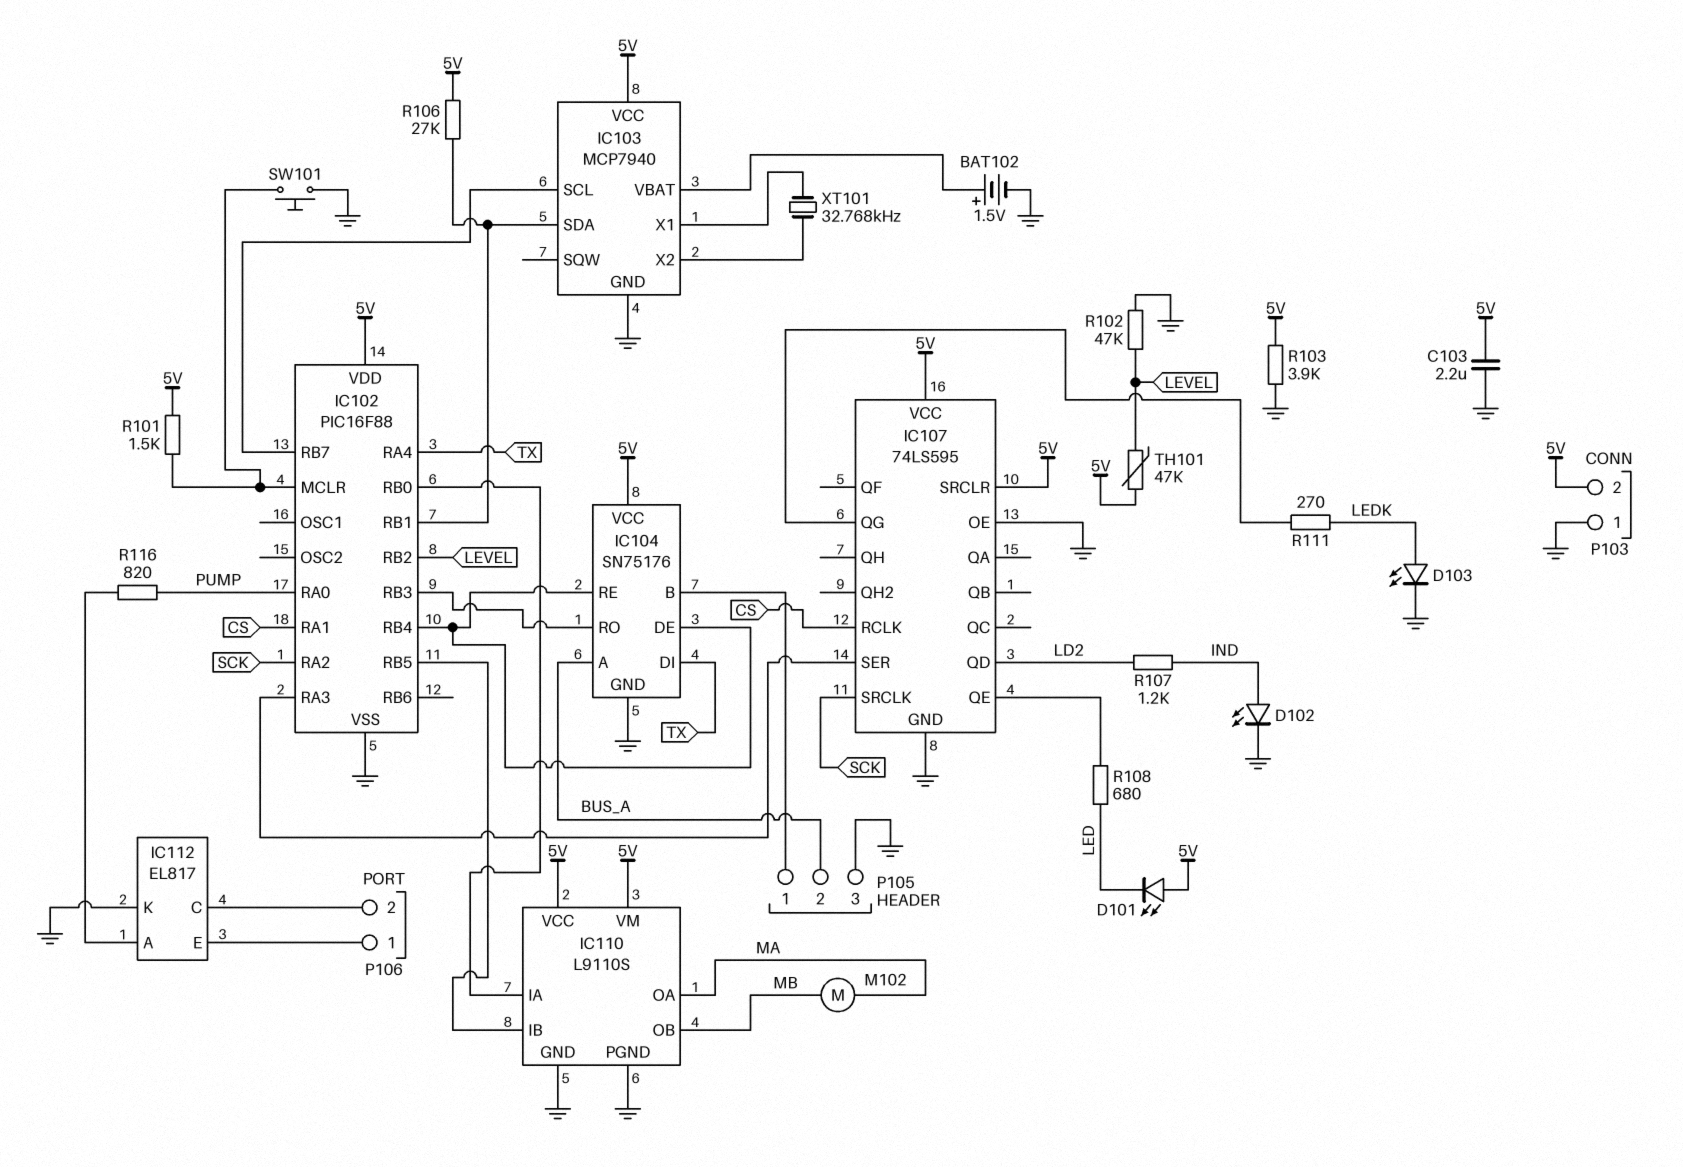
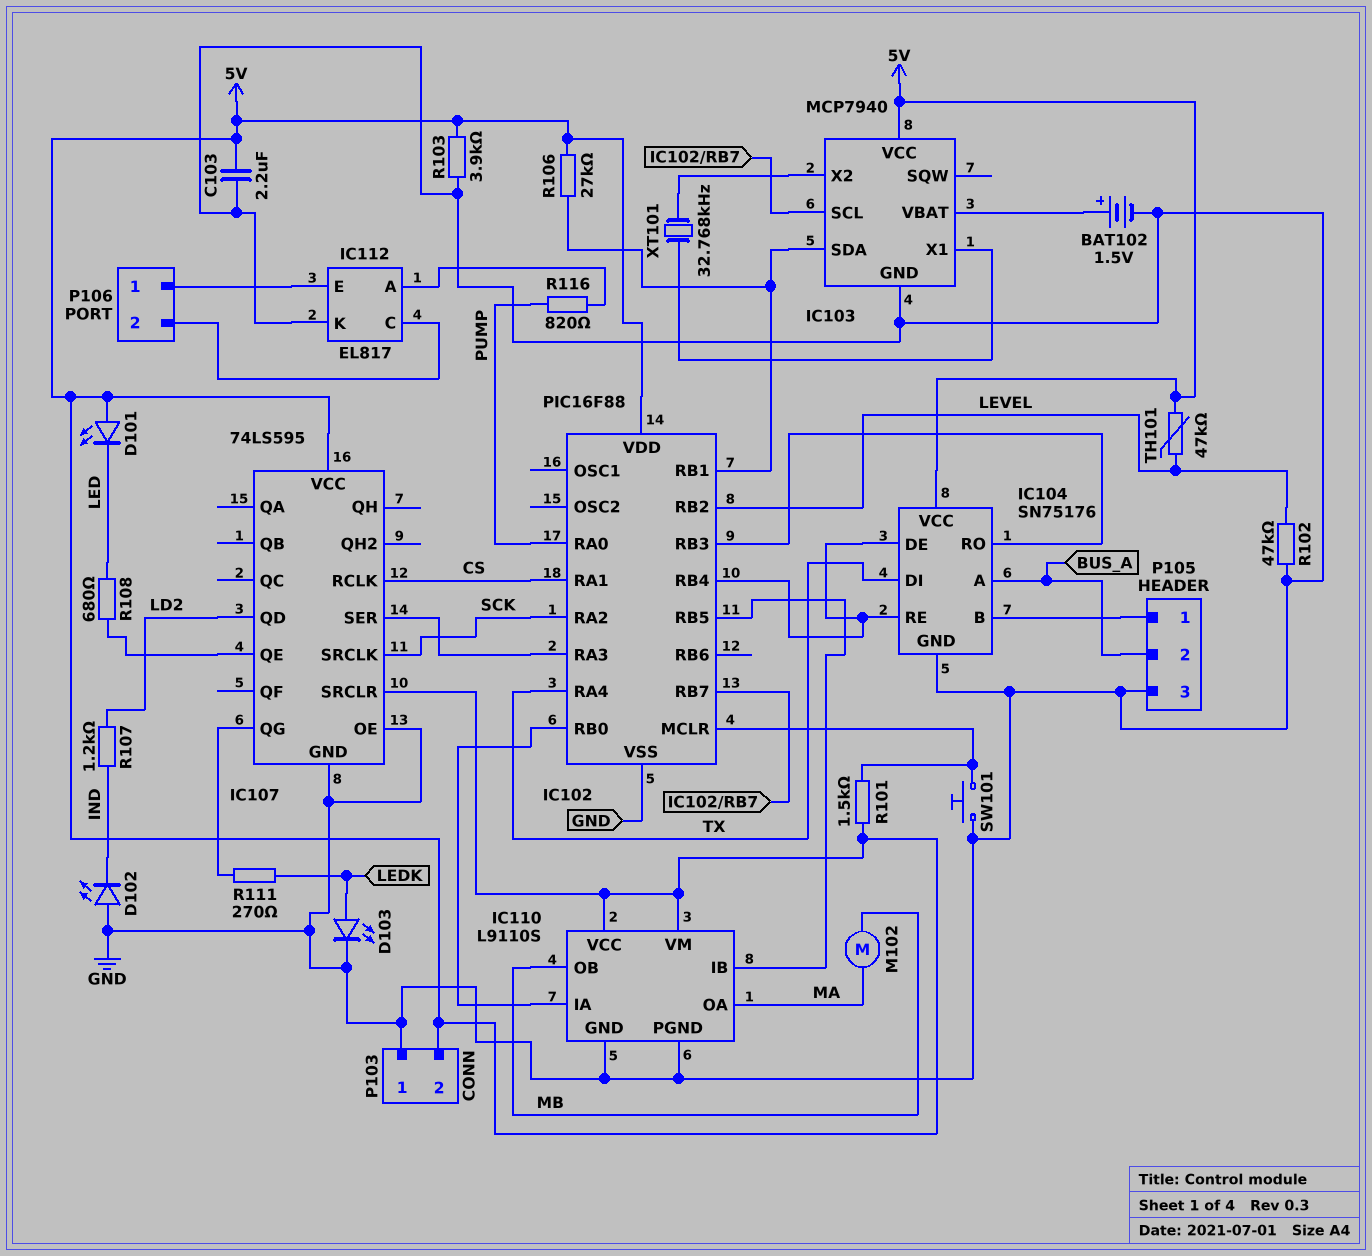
D102: LED (A IND, K GND) -> LED (A GND, K IND)

